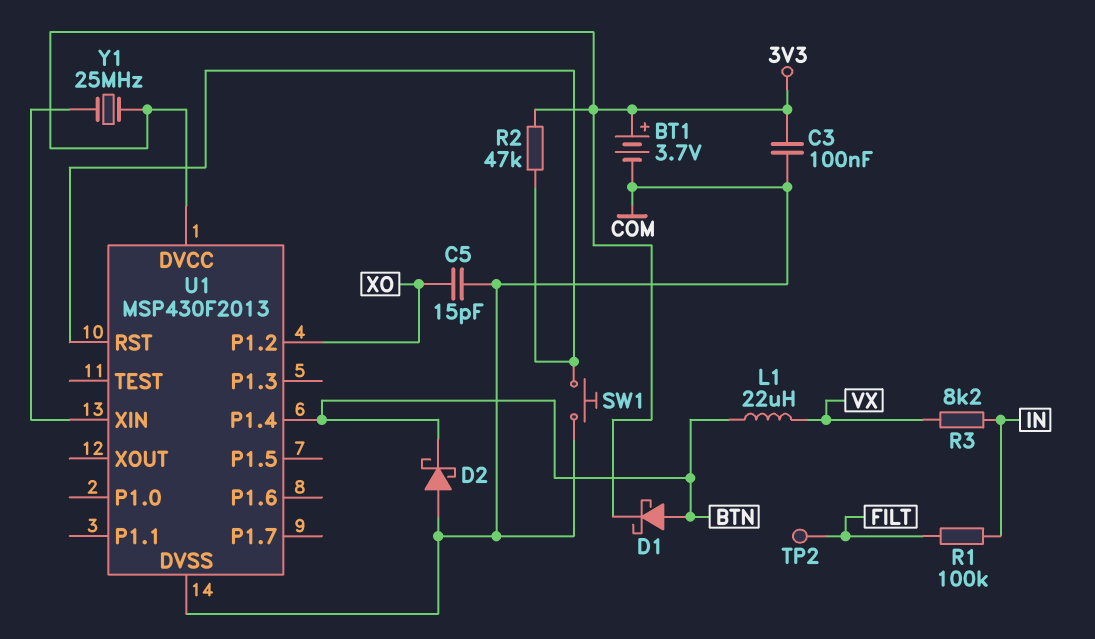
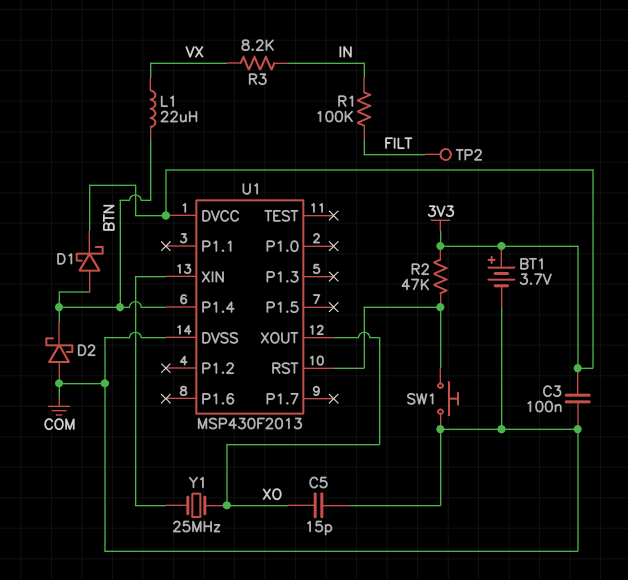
U1 pin P1.2: XO -> none
U1 pin XOUT: none -> XO
Y1: 25MHz (3V3, U1/XIN) -> 25MHz (U1/XIN, XO)

